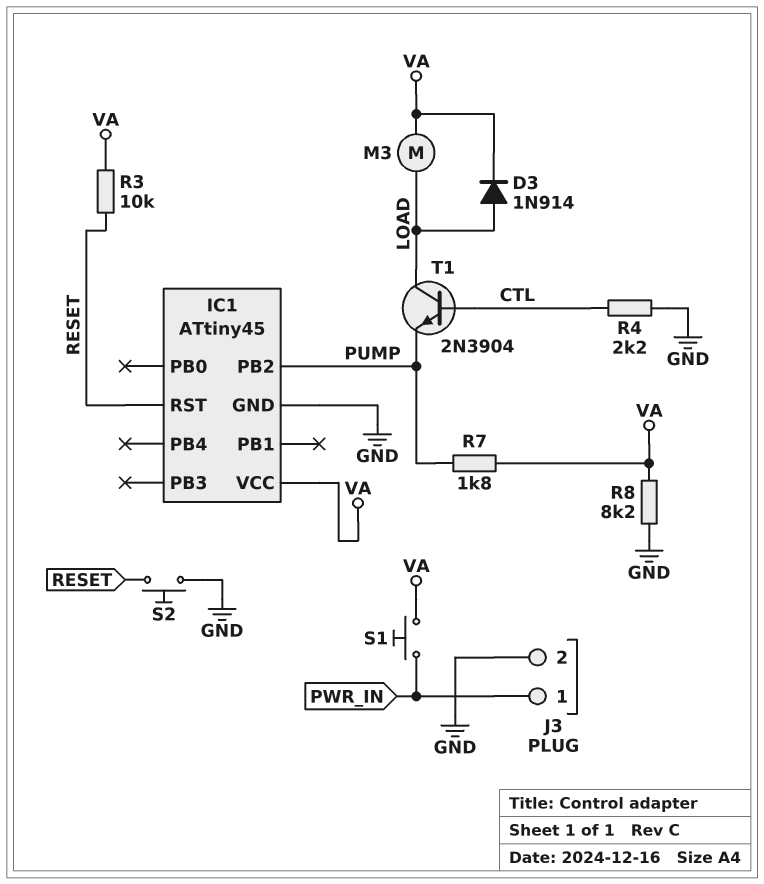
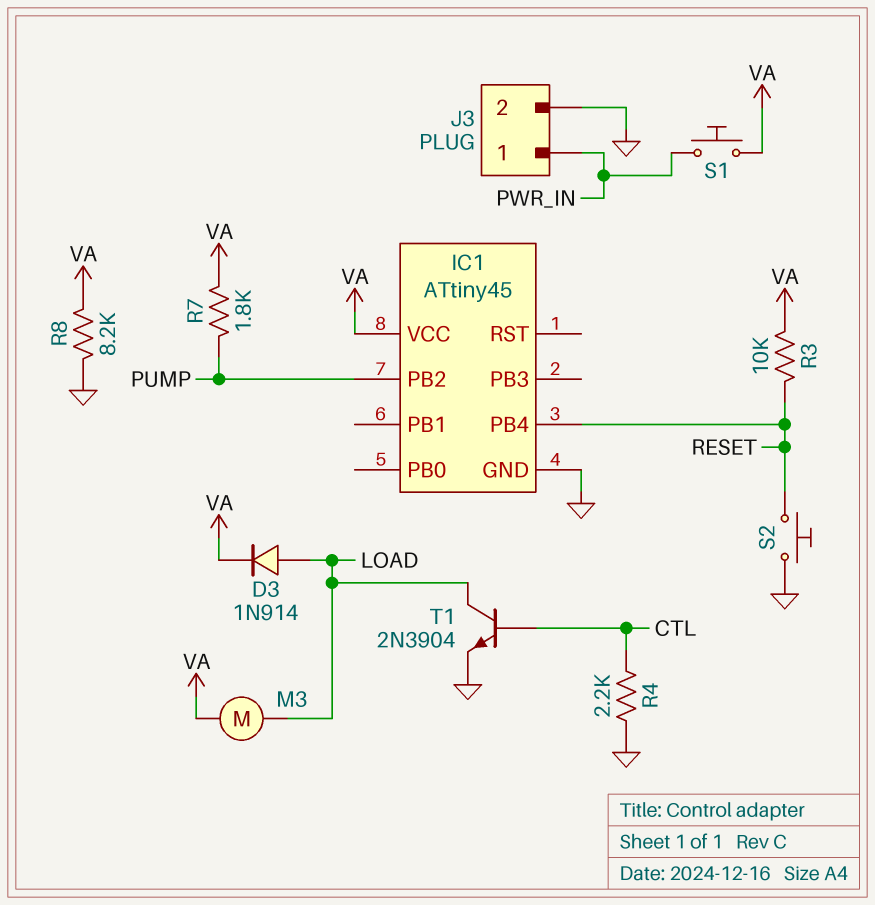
IC1 pin PB4: none -> RESET
IC1 pin RST: RESET -> none
T1: NPN 2N3904 (B CTL, C LOAD, E PUMP) -> NPN 2N3904 (B CTL, C LOAD, E GND)

